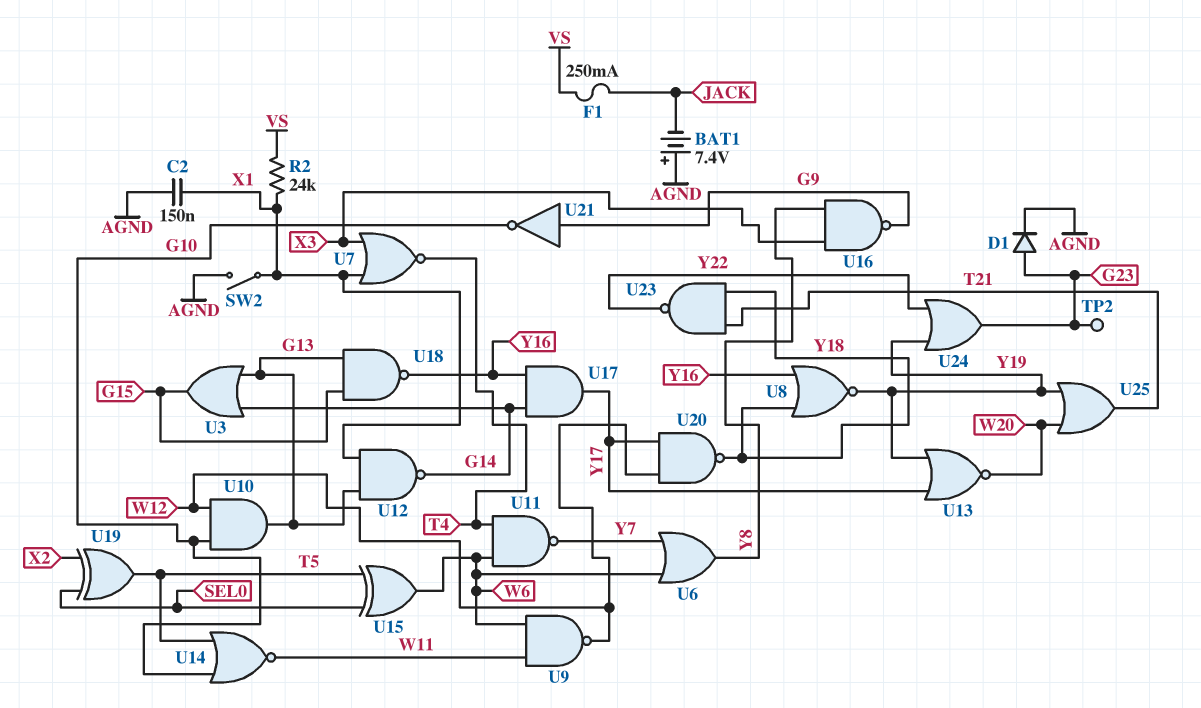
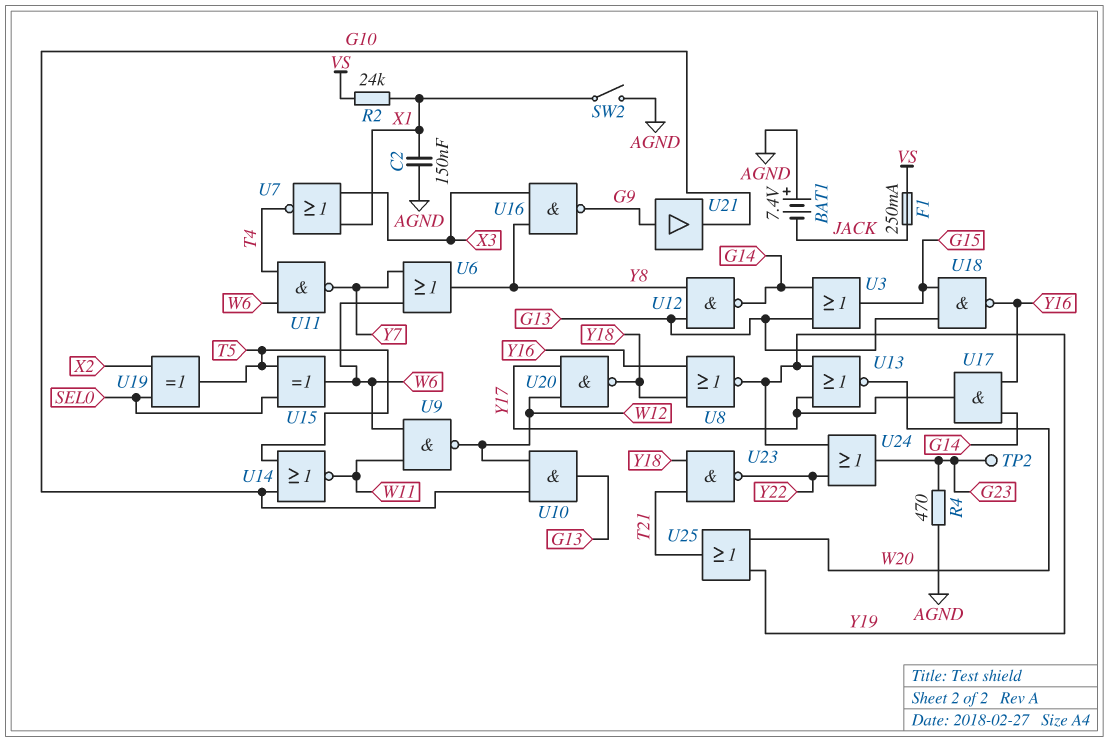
D1: diode (A G23, K AGND) -> none
R4: none -> 470 (AGND, G23)
U12: NAND (in G13, in X1, out G14) -> NAND (in G13, in Y8, out G14)
U21: NOT (in G9, out G10) -> buffer (in G9, out G10)

